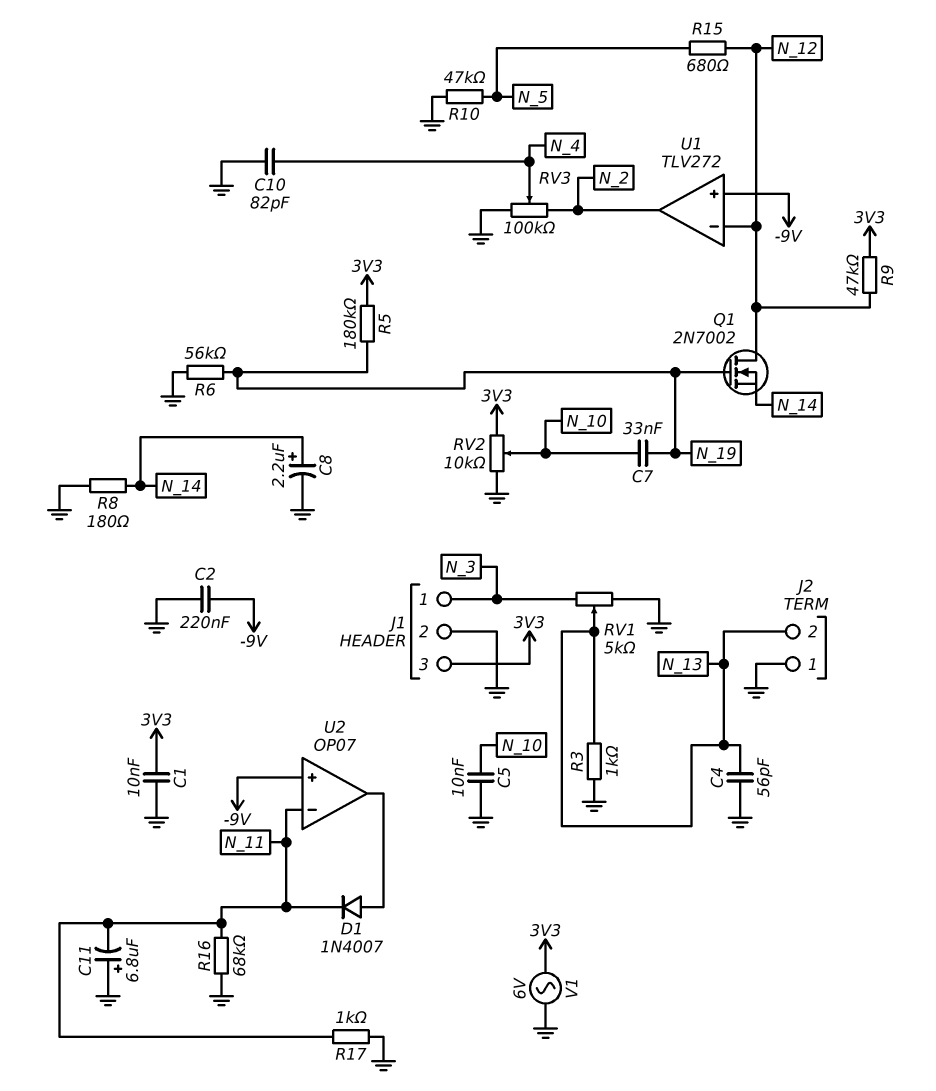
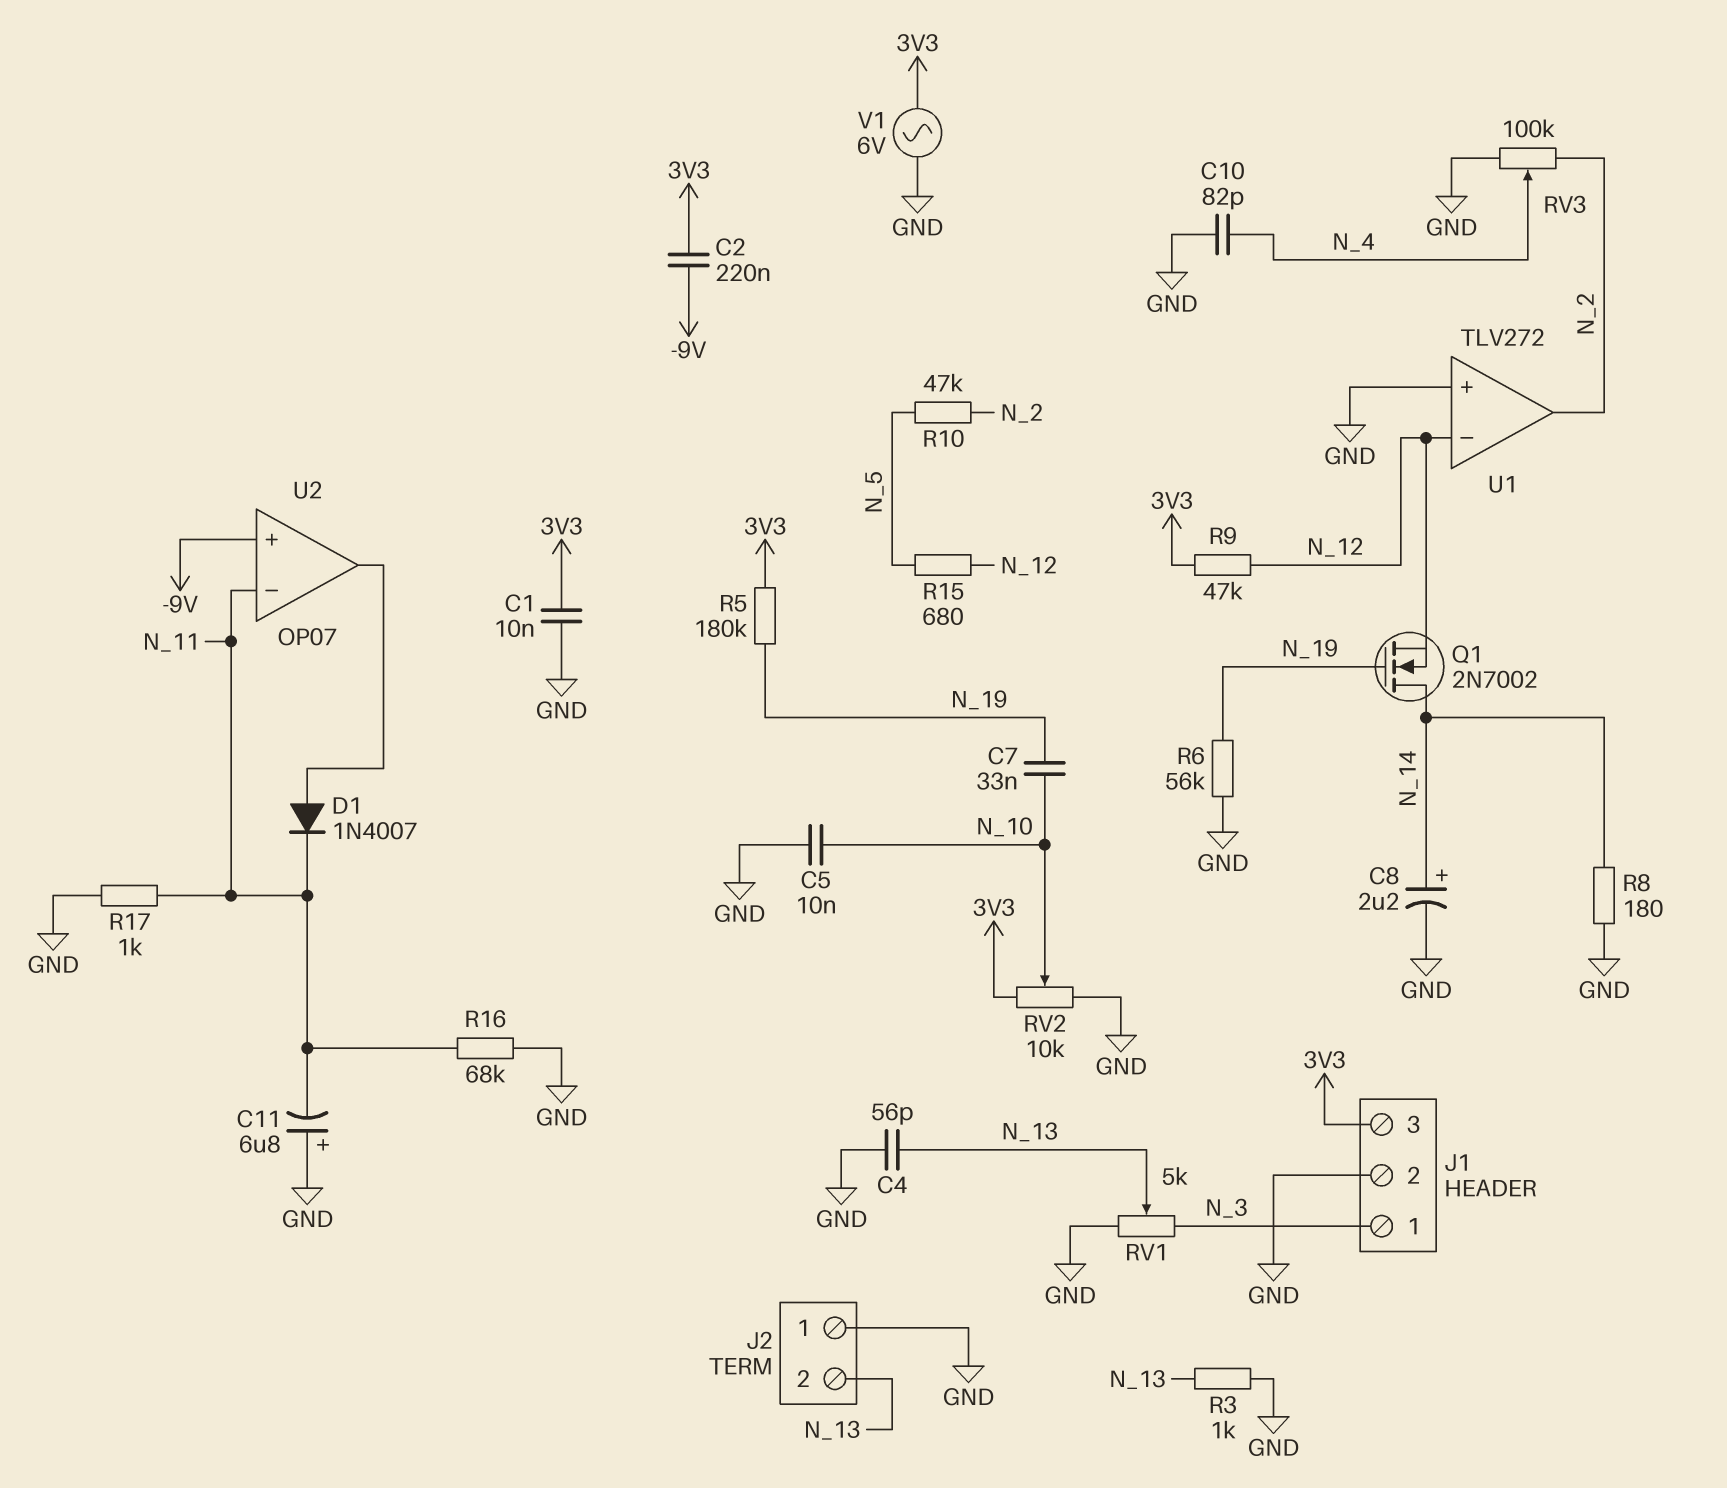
C2: 220nF (-9V, GND) -> 220nF (-9V, 3V3)
Q1: NMOS 2N7002 (G N_19, D N_12, S N_14) -> NMOS 2N7002 (G N_19, D N_14, S N_12)
R10: 47k (GND, N_5) -> 47k (N_2, N_5)
U1 pin in+: -9V -> GND

